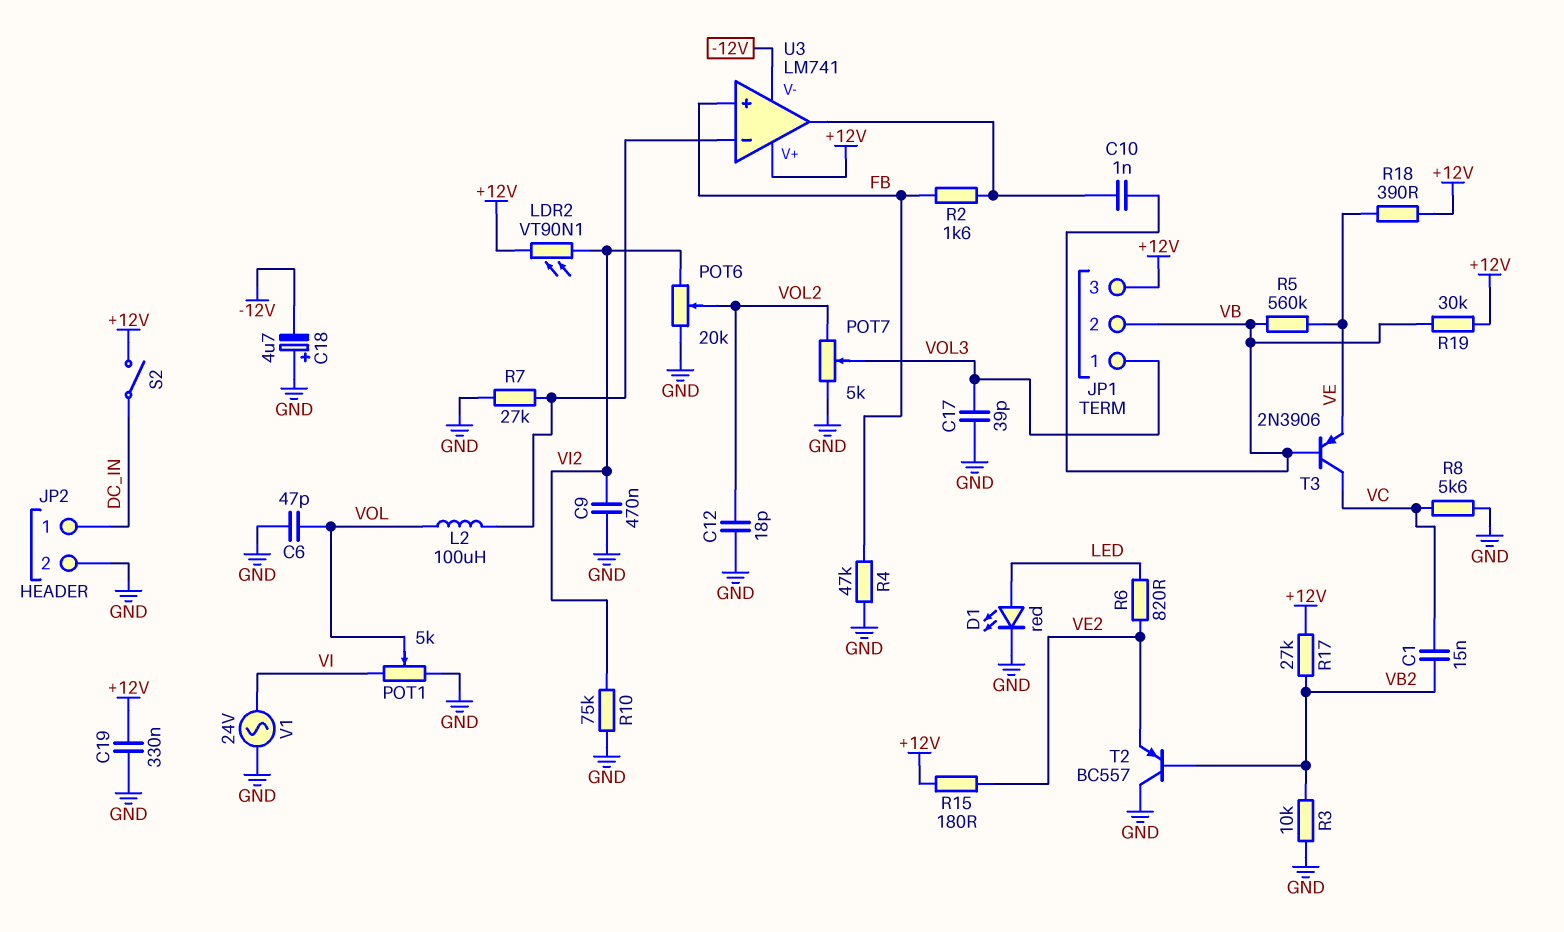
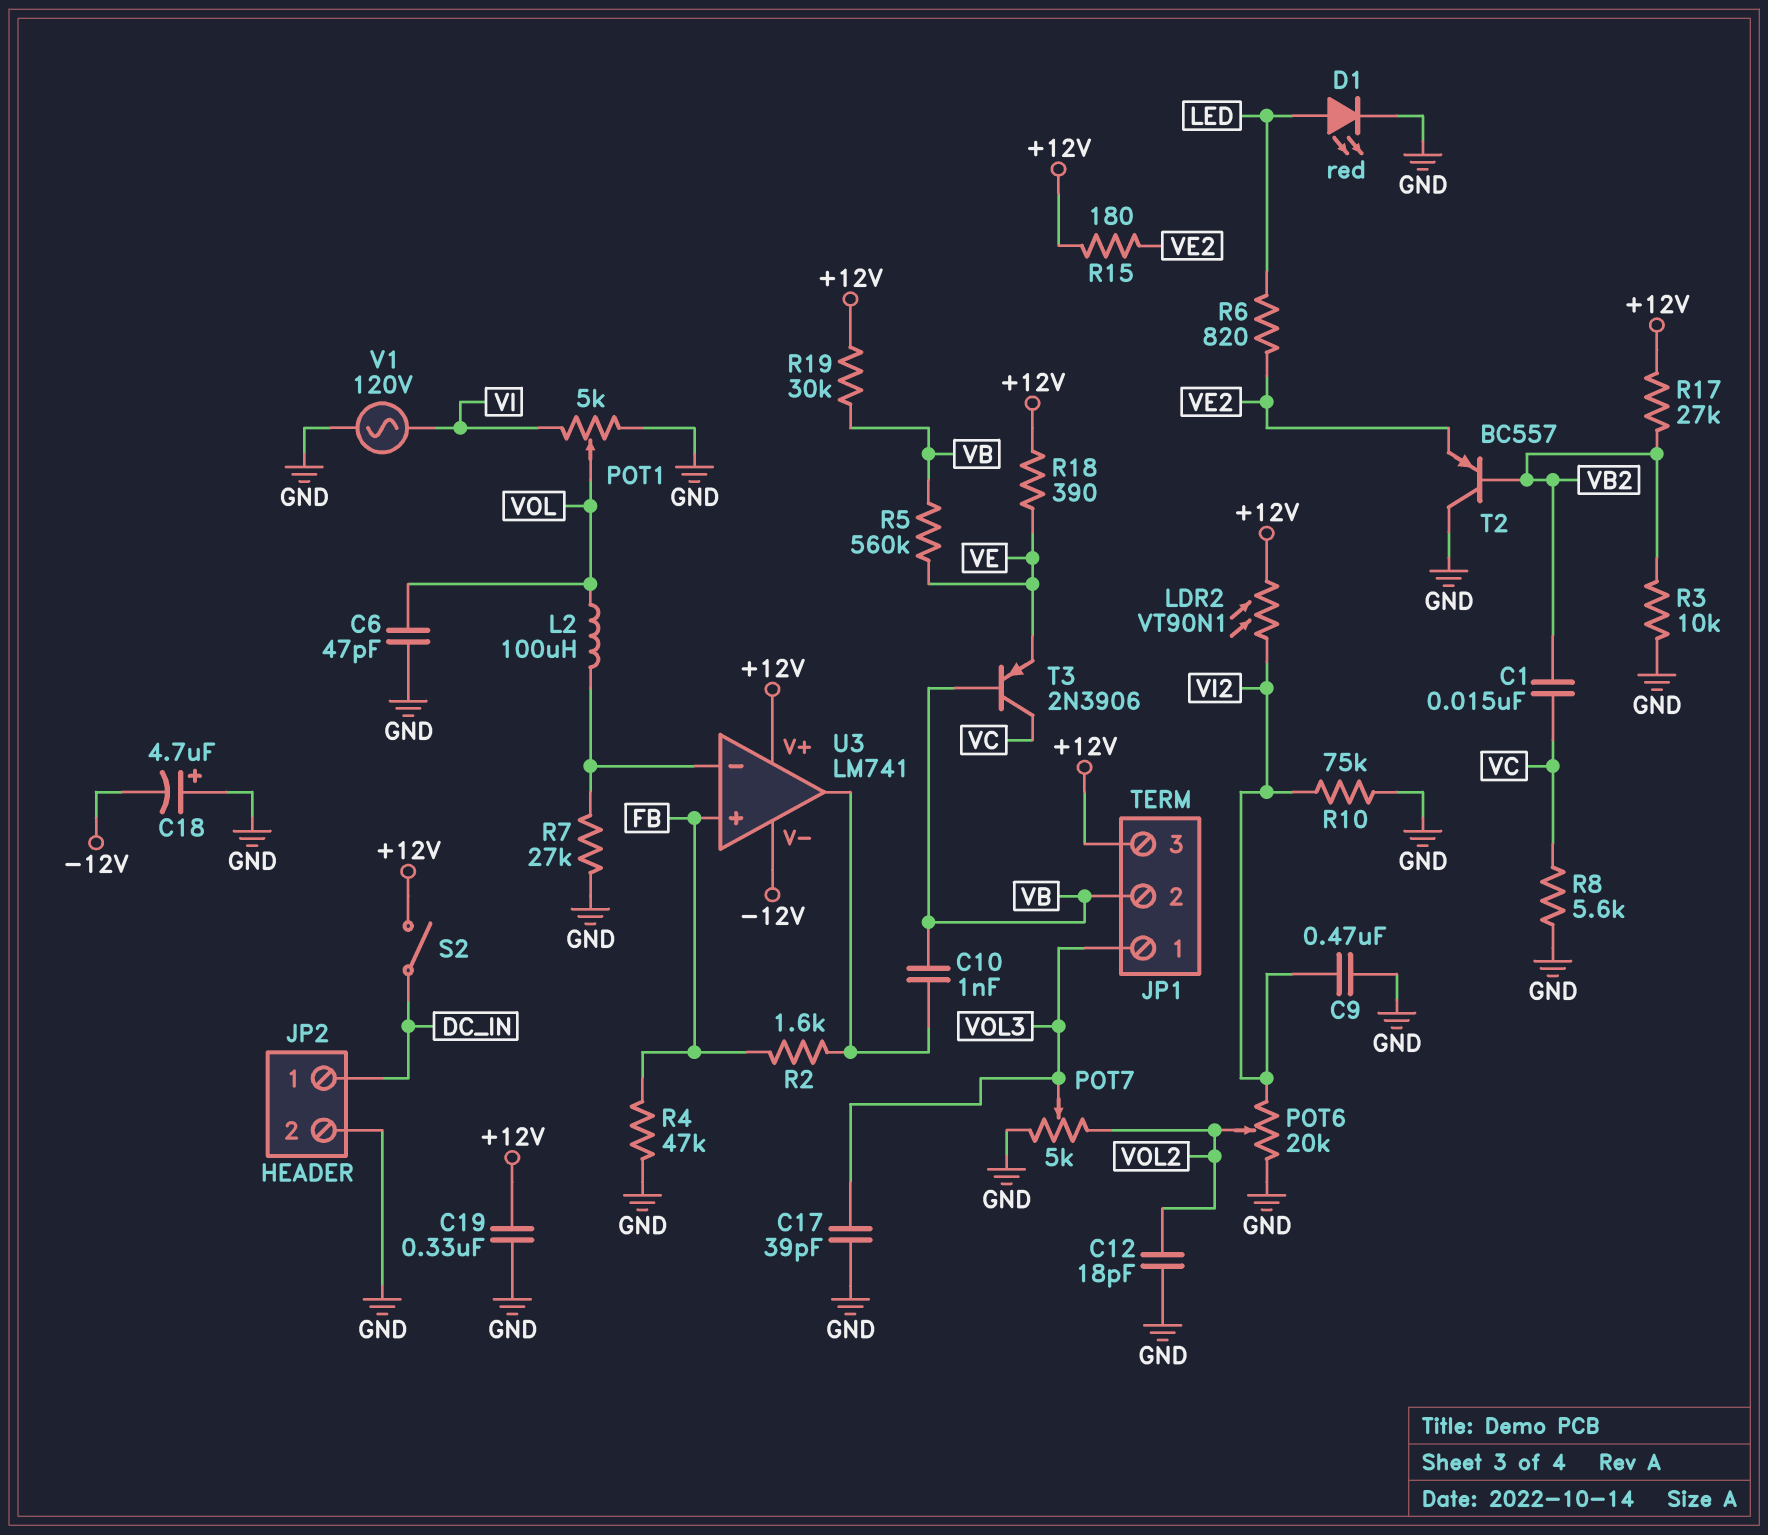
V1: AC 24V (GND, VI) -> AC 120V (GND, VI)

